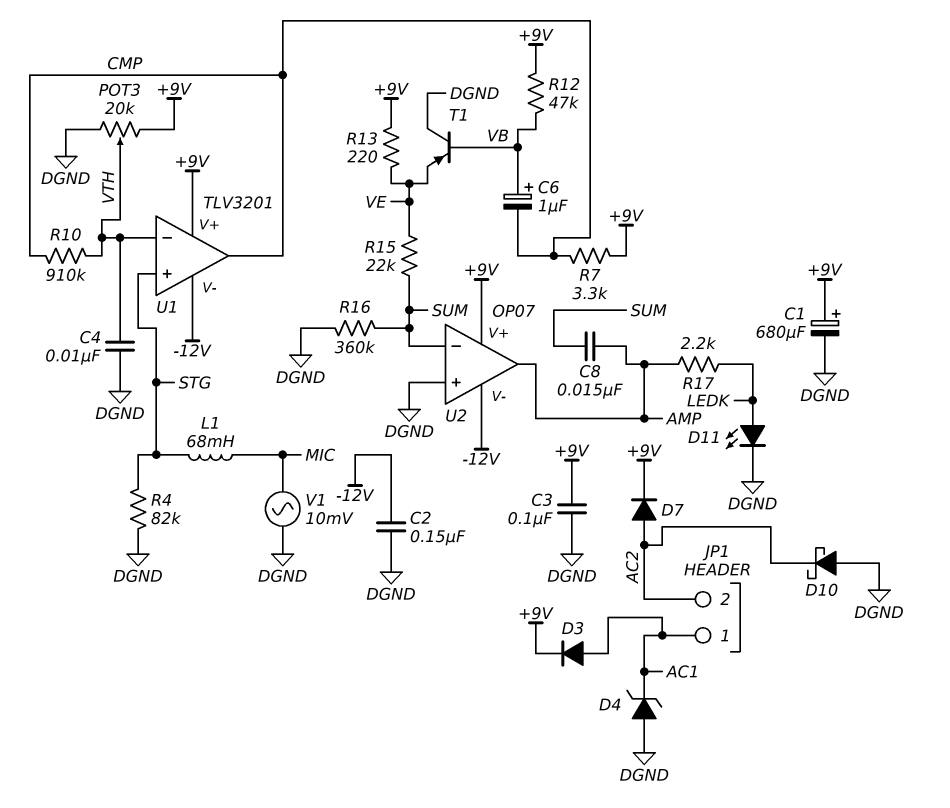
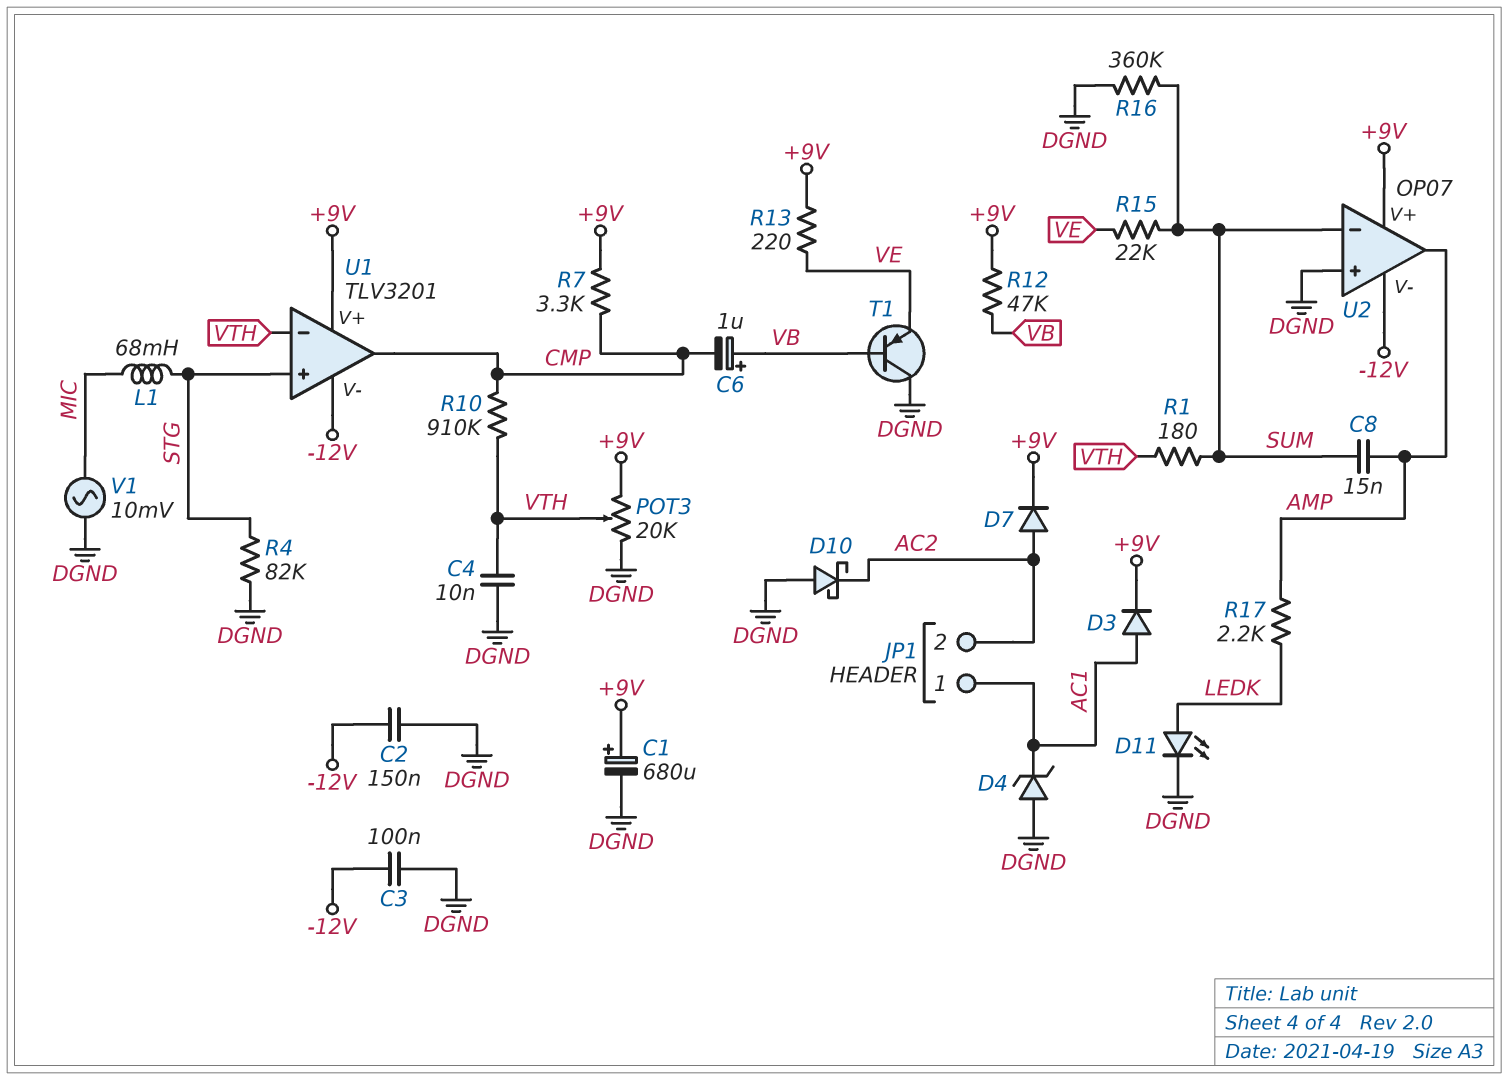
C3: 100nF (+9V, DGND) -> 100nF (-12V, DGND)
R1: none -> 180 (SUM, VTH)

